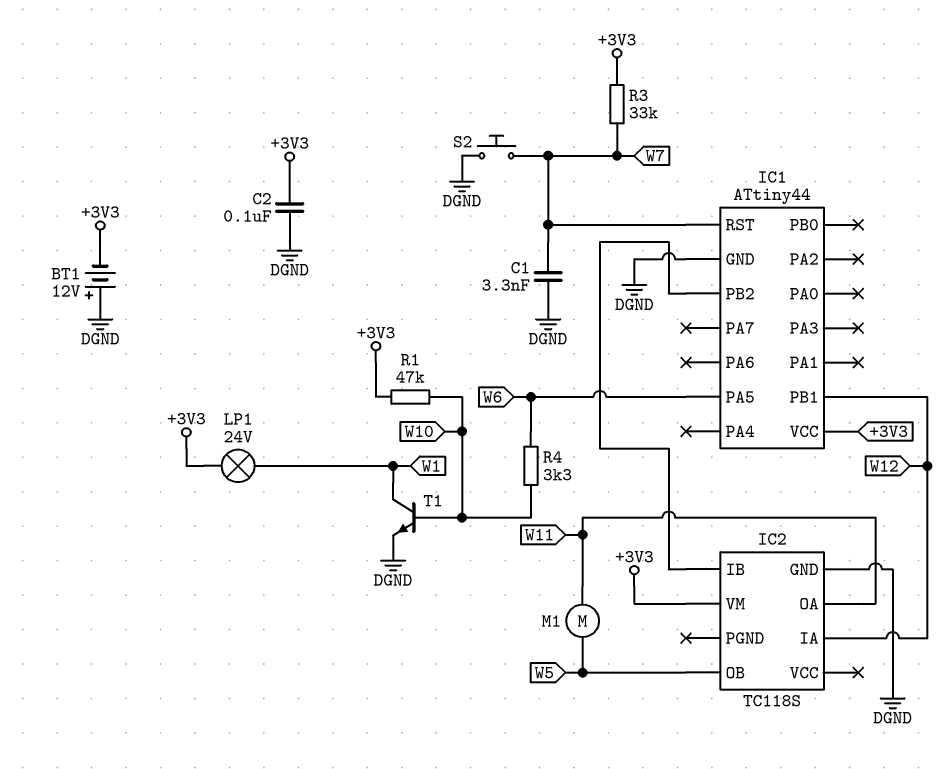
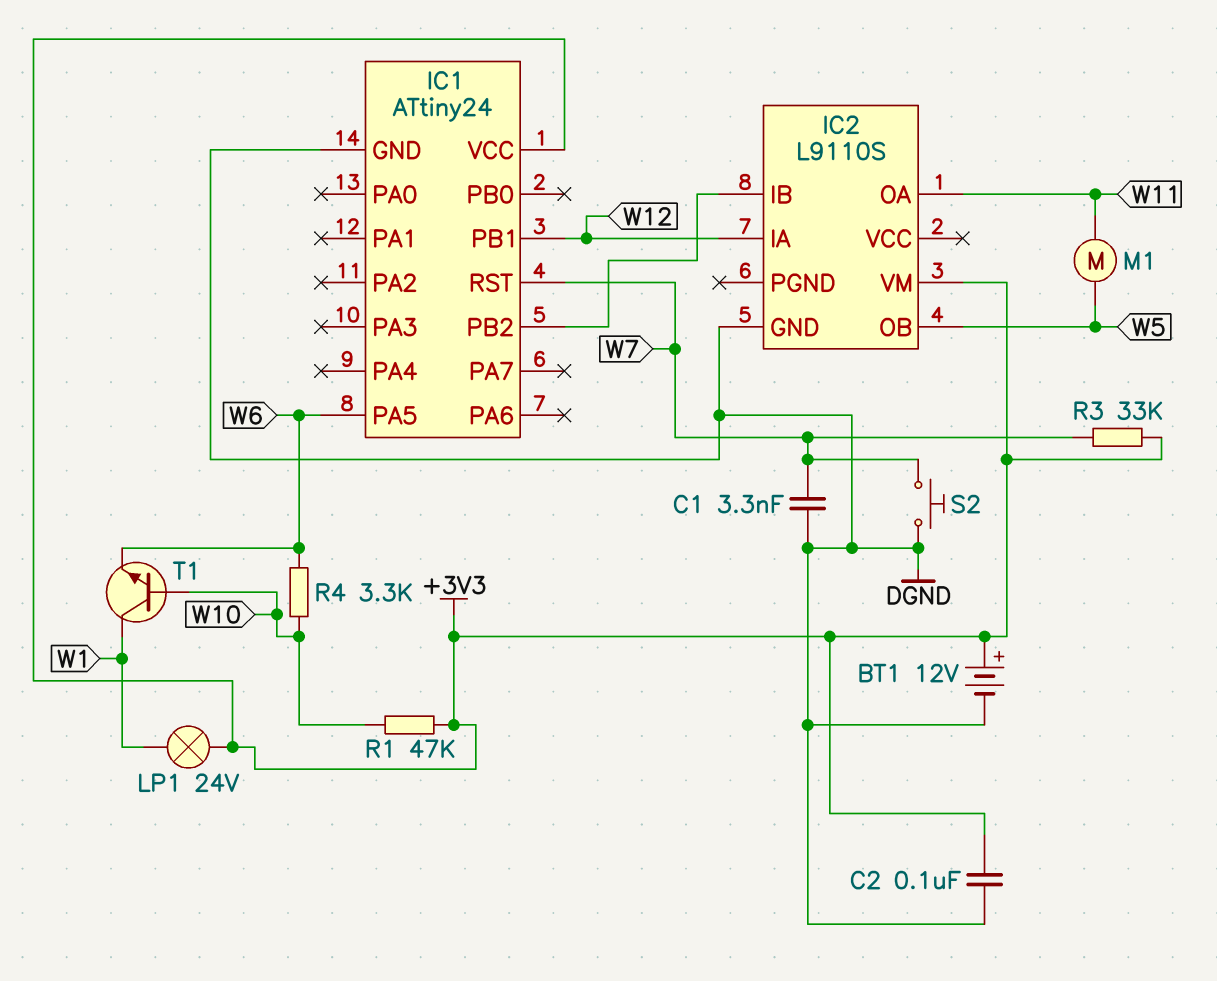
BT1: 12V (plus DGND, minus +3V3) -> 12V (plus +3V3, minus DGND)
IC1: ATtiny44 -> ATtiny24
IC2: TC118S -> L9110S
T1: NPN (B W10, C W1, E DGND) -> NPN (B W10, C W1, E W6)

